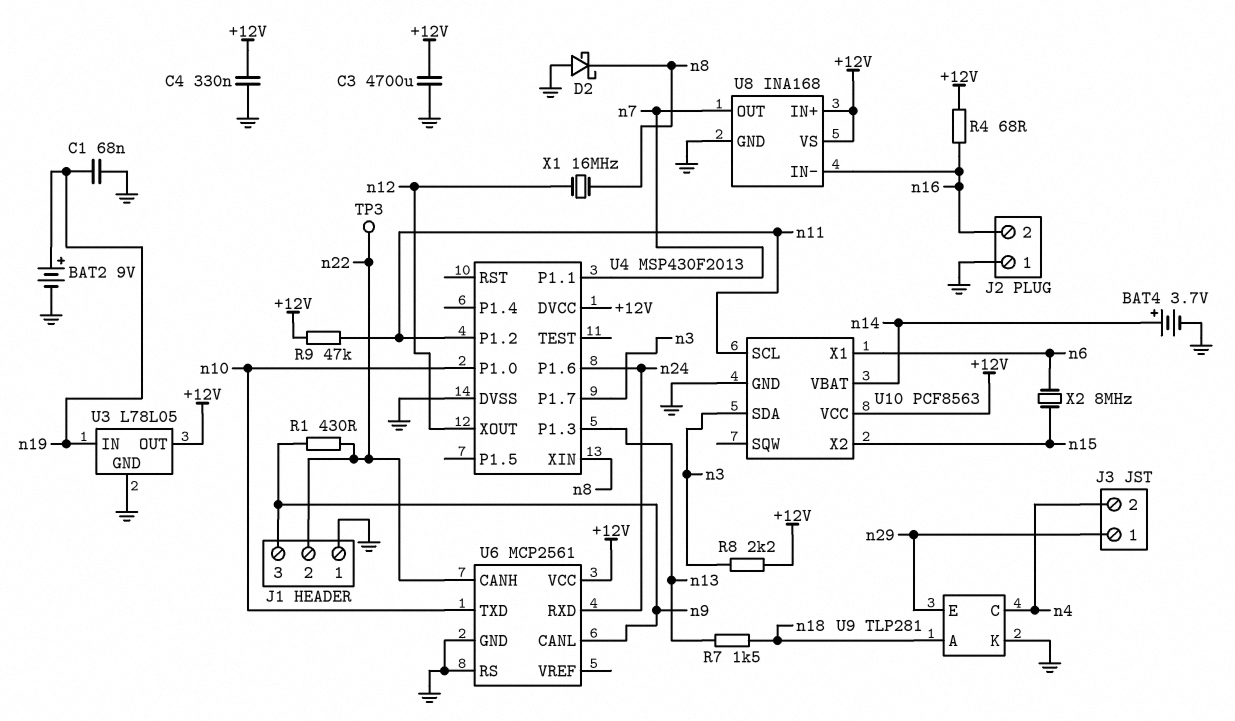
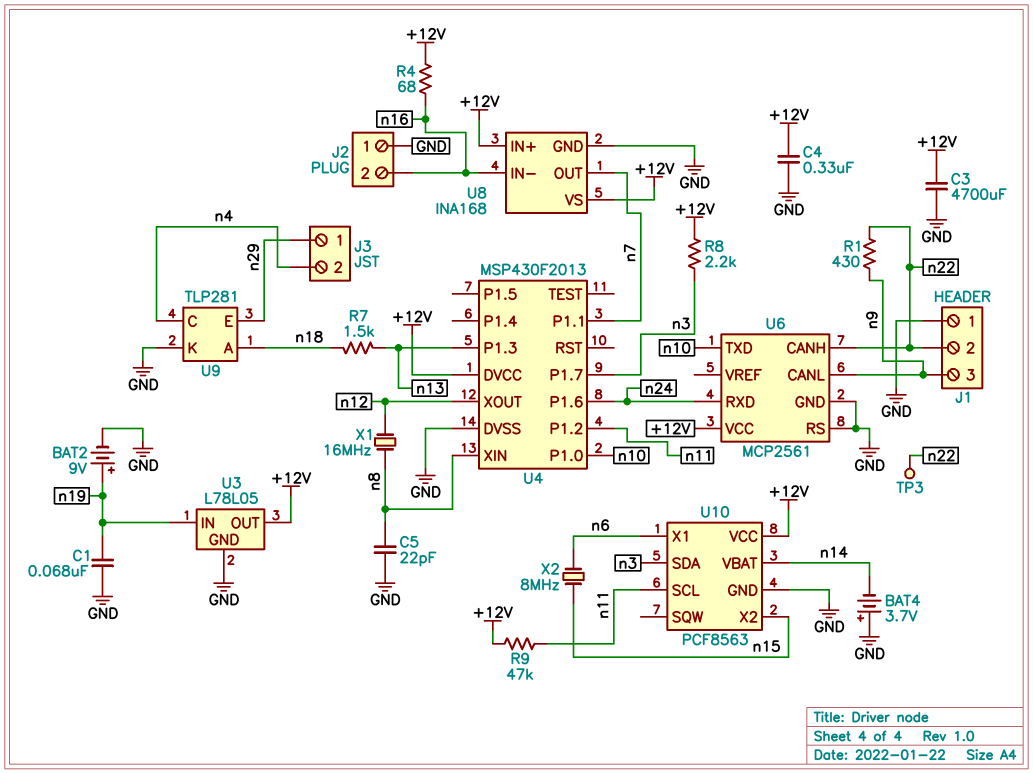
BAT4: 3.7V (plus n14, minus GND) -> 3.7V (plus GND, minus n14)
C5: none -> 22pF (GND, n8)
D2: schottky (A GND, K n8) -> none

